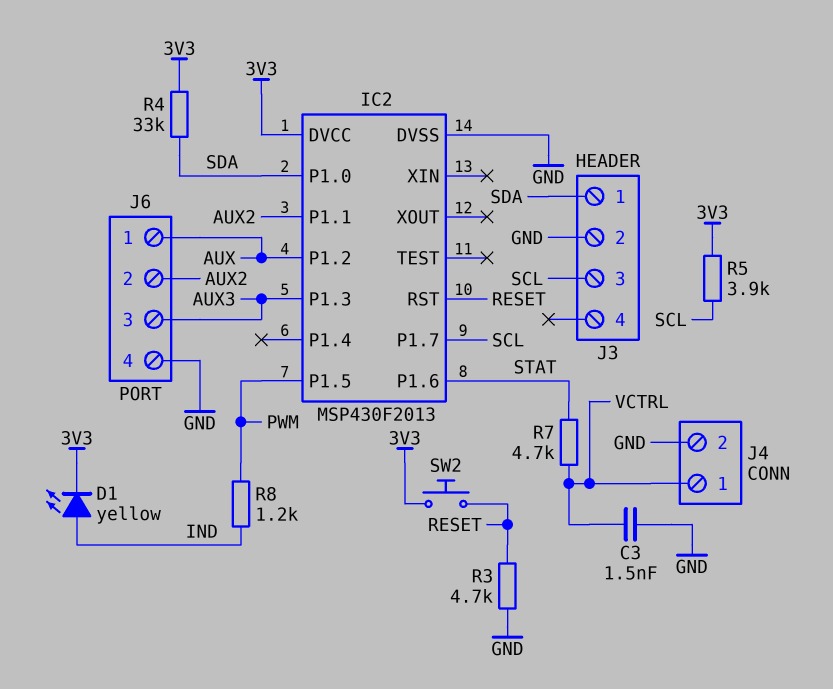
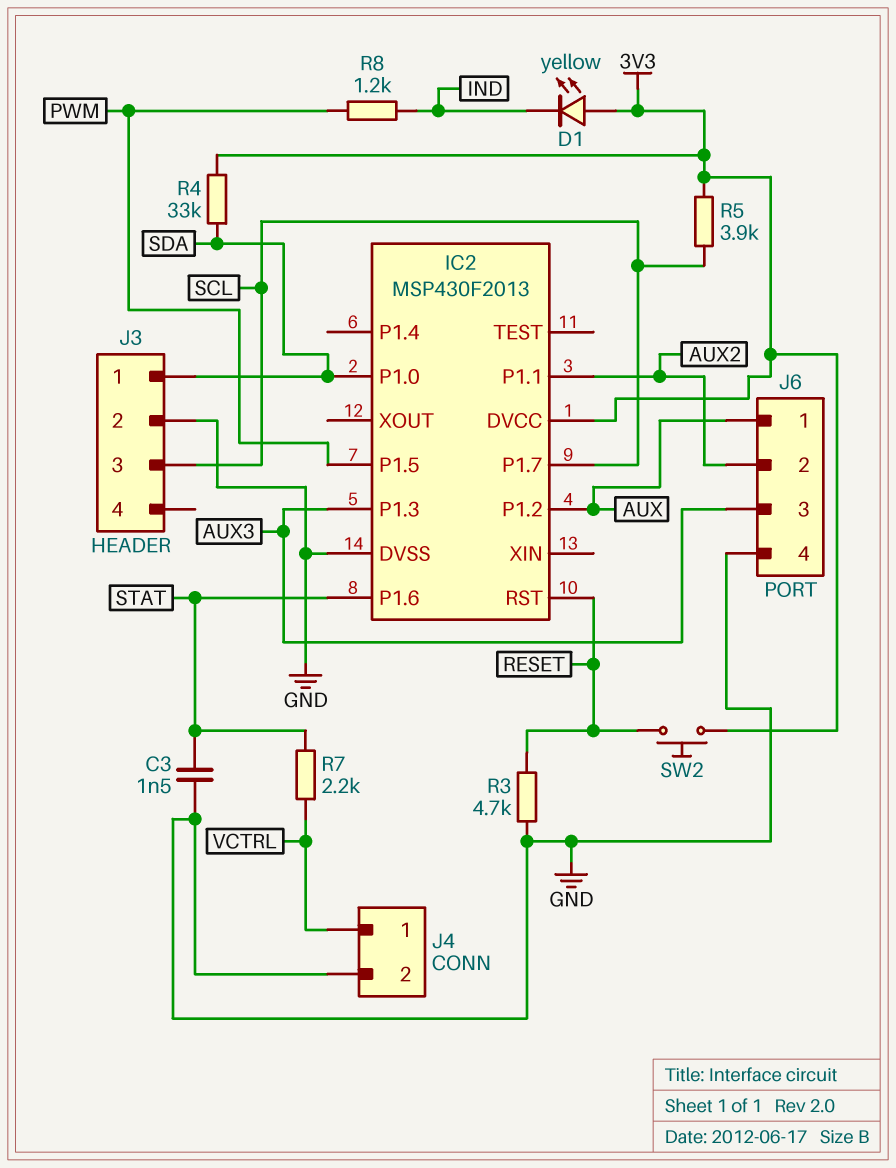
C3: 1.5nF (GND, VCTRL) -> 1.5nF (GND, STAT)
D1: LED yellow (A IND, K 3V3) -> LED yellow (A 3V3, K IND)
R7: 4.7k (STAT, VCTRL) -> 2.2k (STAT, VCTRL)

